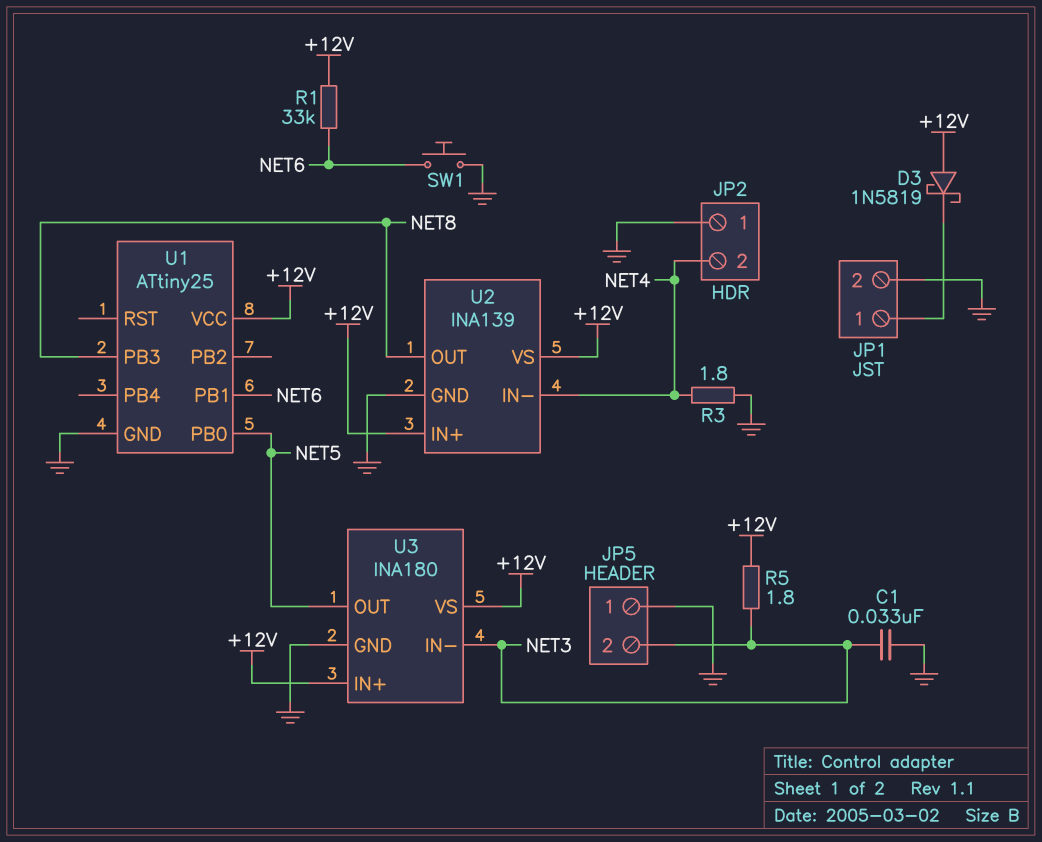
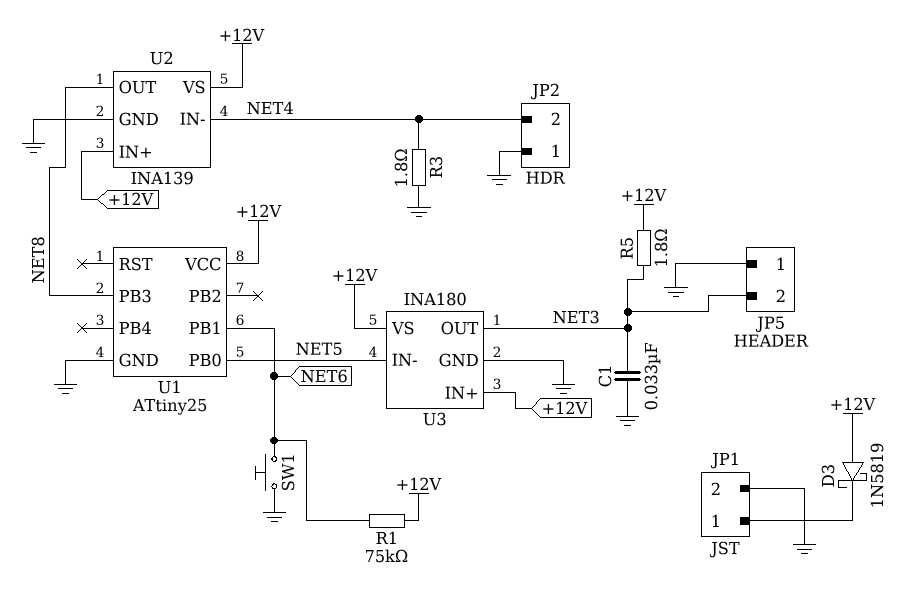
R1: 33k (+12V, NET6) -> 75k (+12V, NET6)
U3 pin IN-: NET3 -> NET5
U3 pin OUT: NET5 -> NET3

